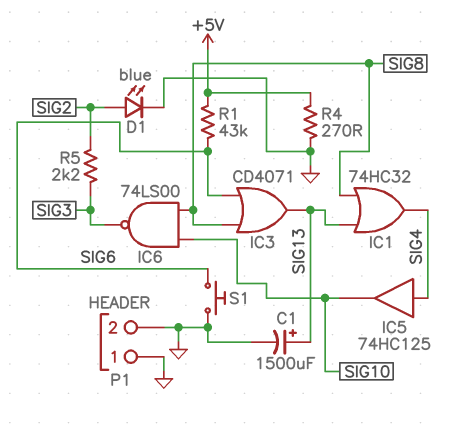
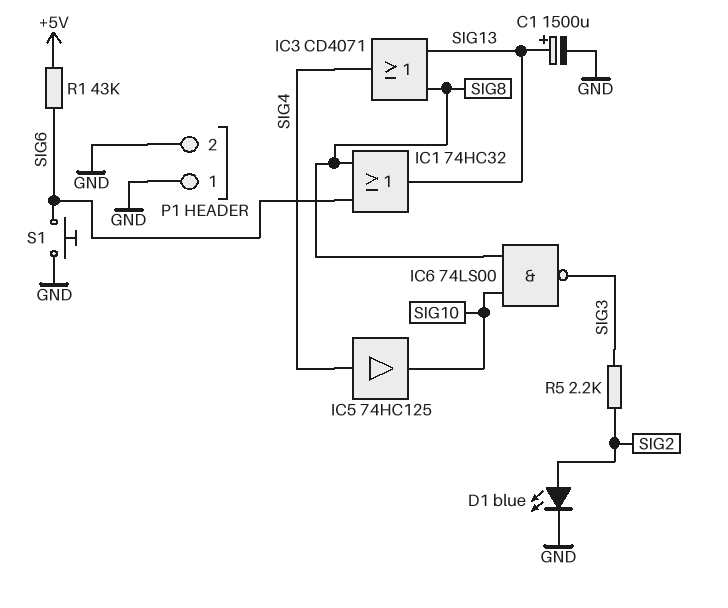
IC1: OR 74HC32 (in SIG8, in SIG13, out SIG4) -> OR 74HC32 (in SIG6, in SIG8, out SIG13)
IC3: OR CD4071 (in SIG6, in SIG8, out SIG13) -> OR CD4071 (in SIG8, in SIG13, out SIG4)
R4: 270 (+5V, GND) -> none

